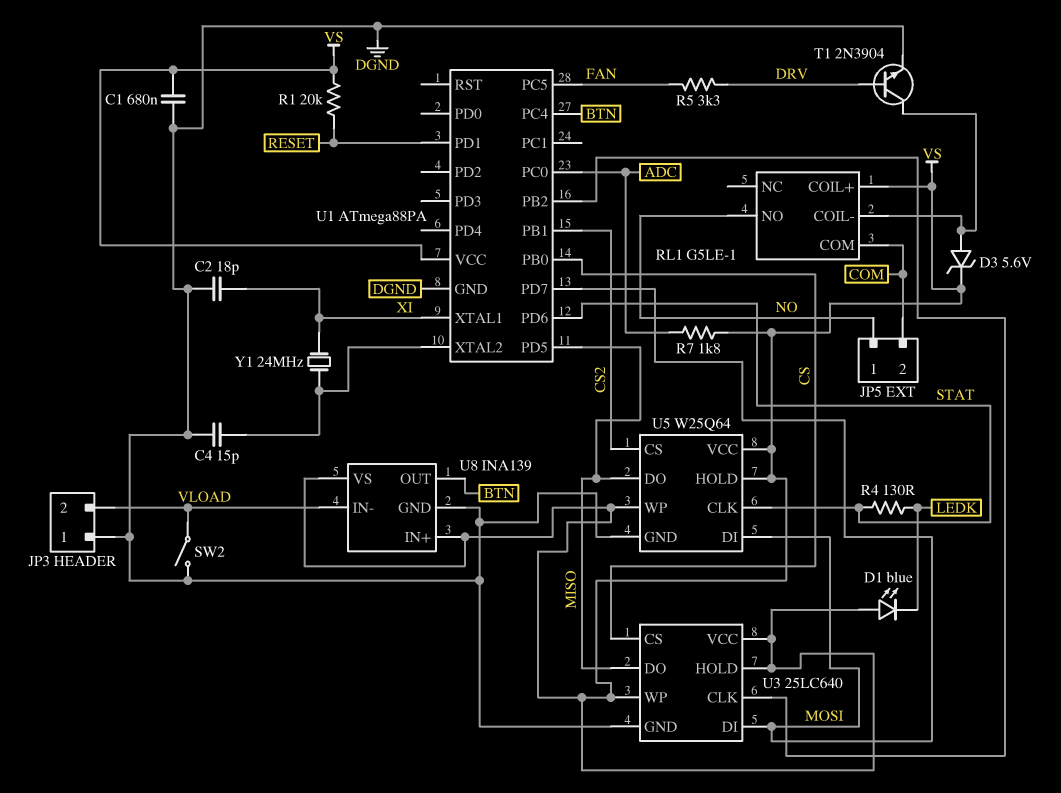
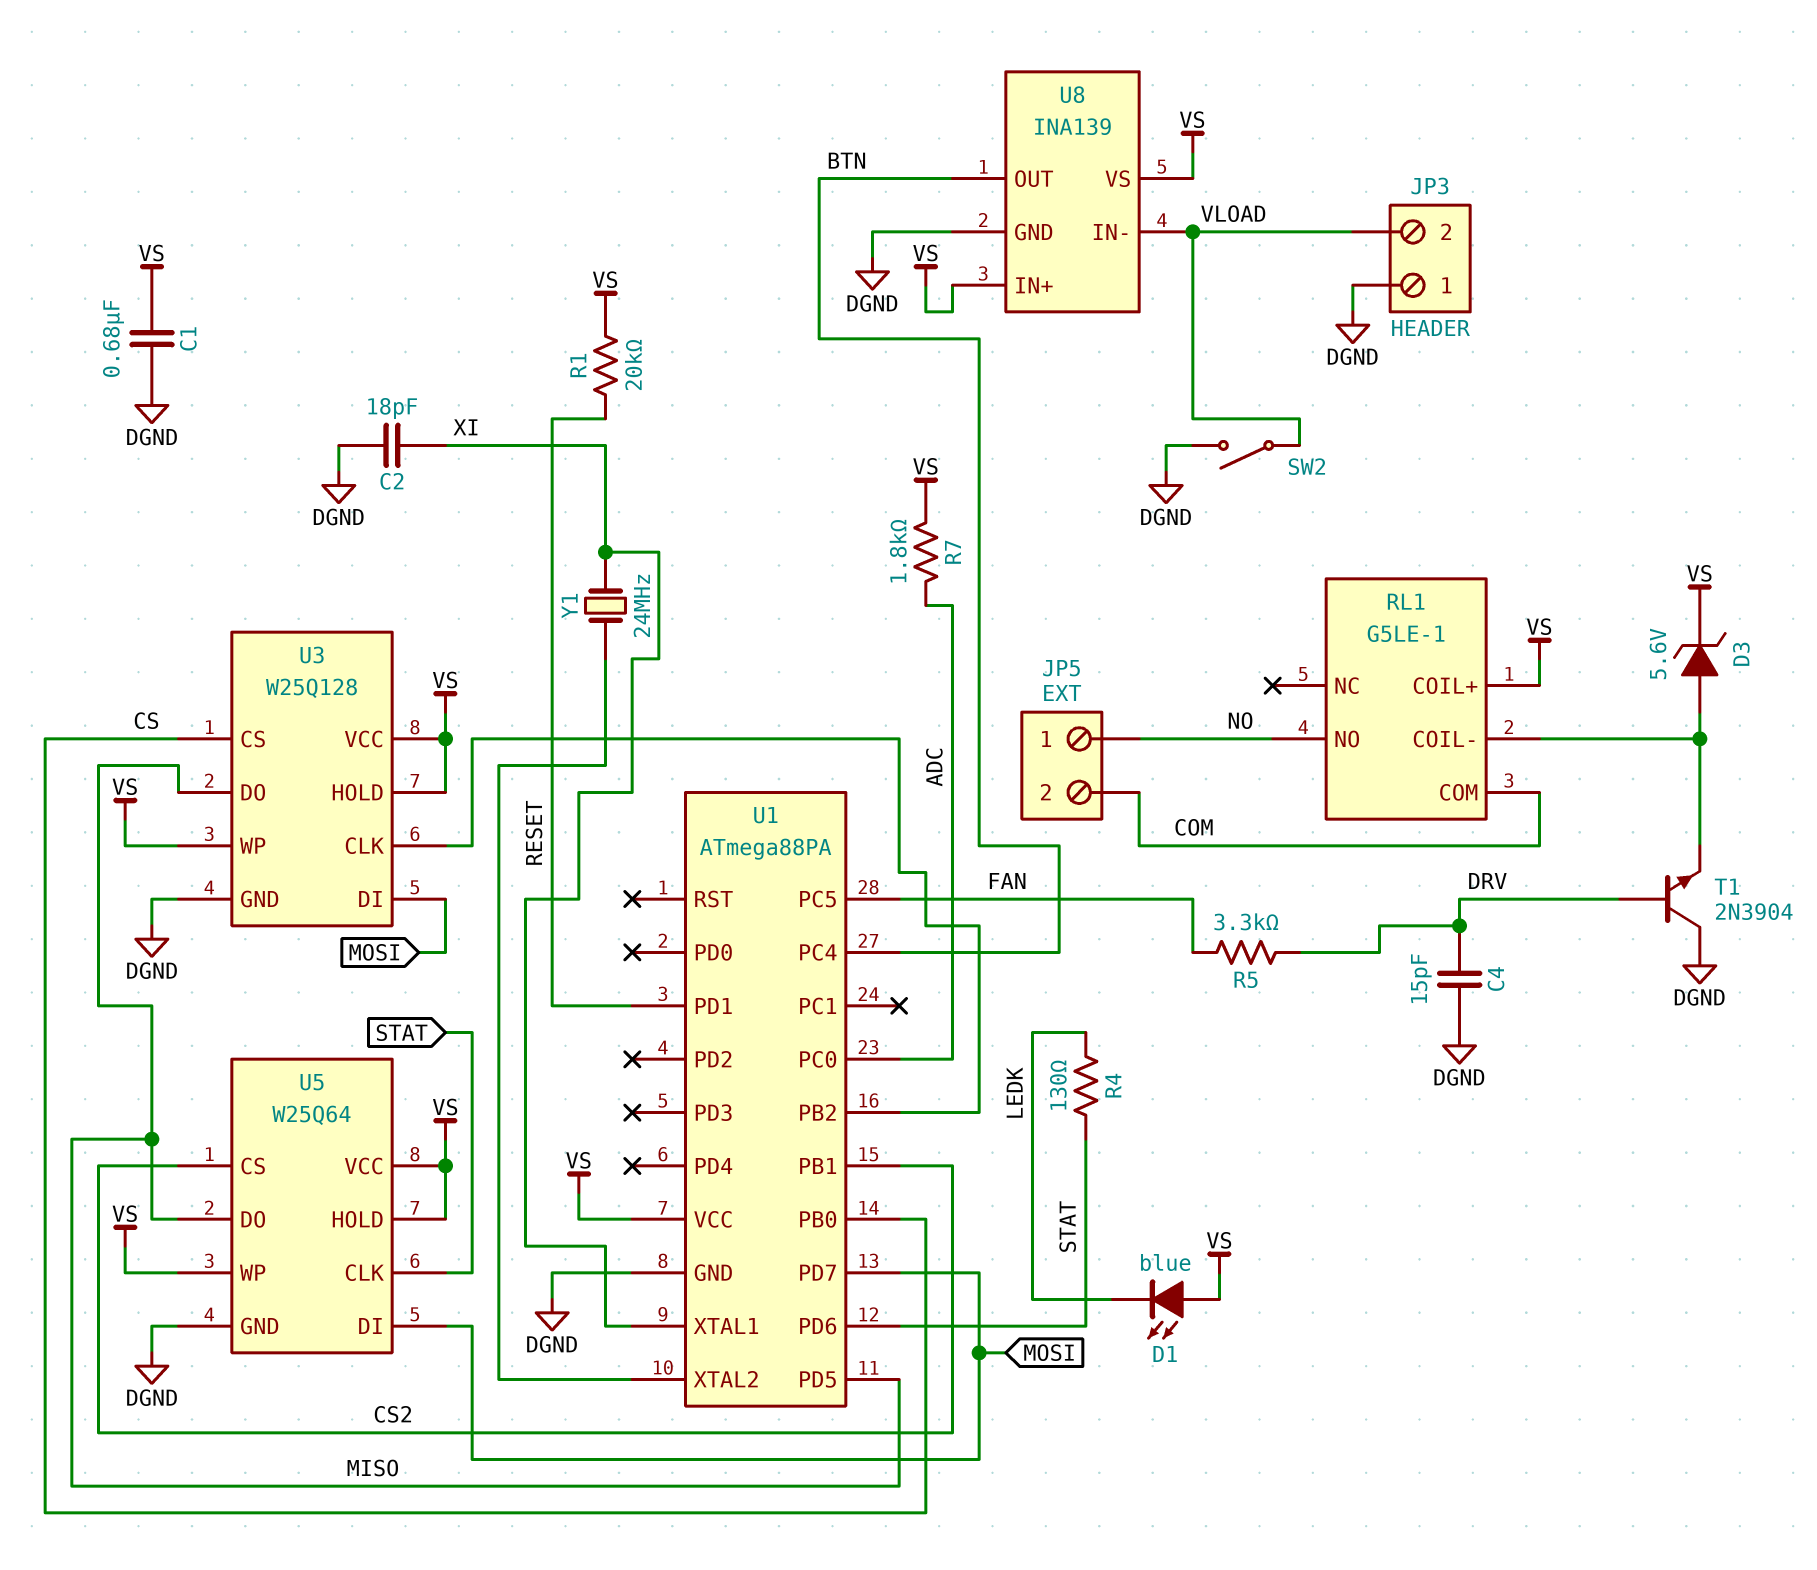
C4: 15pF (DGND, U1/XTAL2) -> 15pF (DGND, DRV)
T1: NPN 2N3904 (B DRV, C RL1/COIL-, E DGND) -> NPN 2N3904 (B DRV, C DGND, E RL1/COIL-)
U3: 25LC640 -> W25Q128

